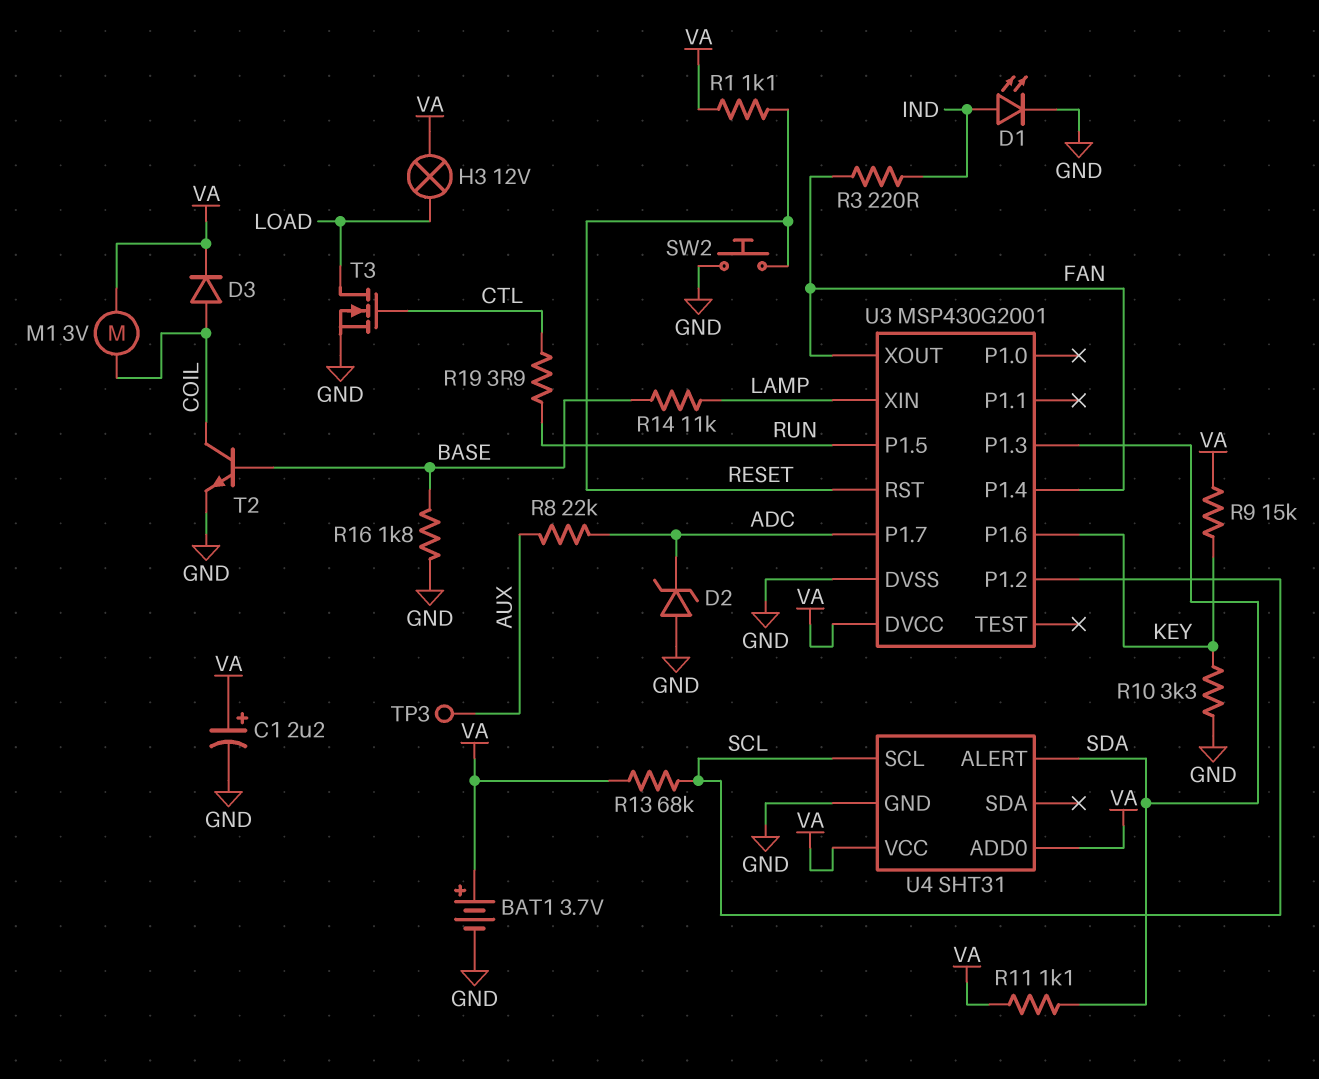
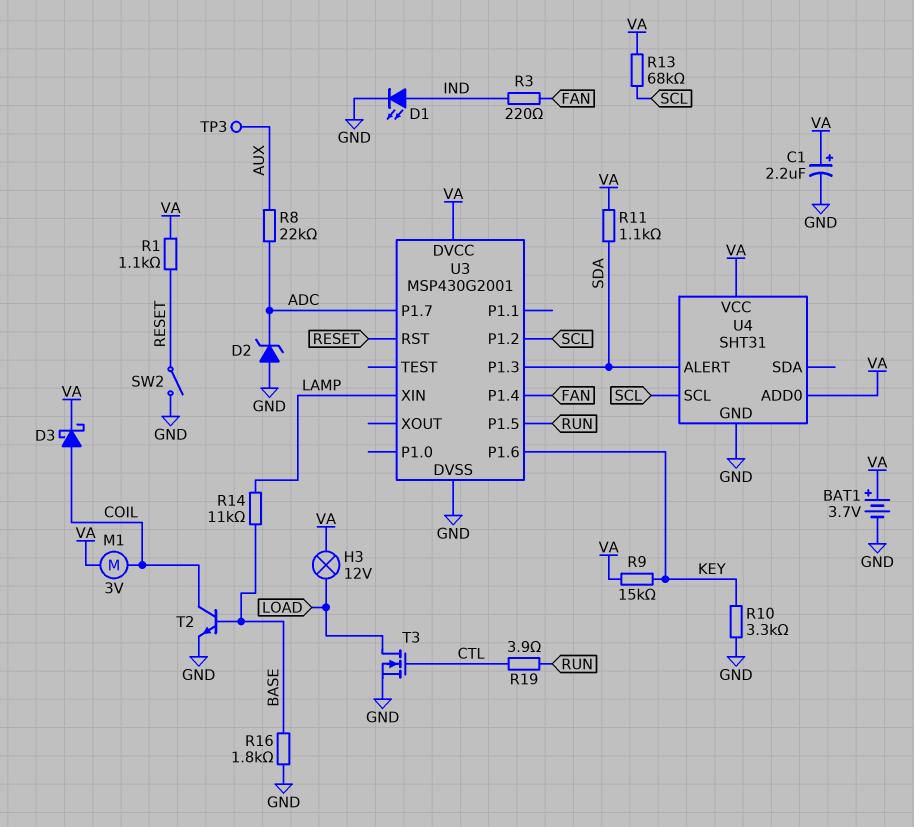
D3: diode (A COIL, K VA) -> schottky (A COIL, K VA)
SW2: button (GND, RESET) -> switch (GND, RESET)
U3 pin XOUT: FAN -> none

